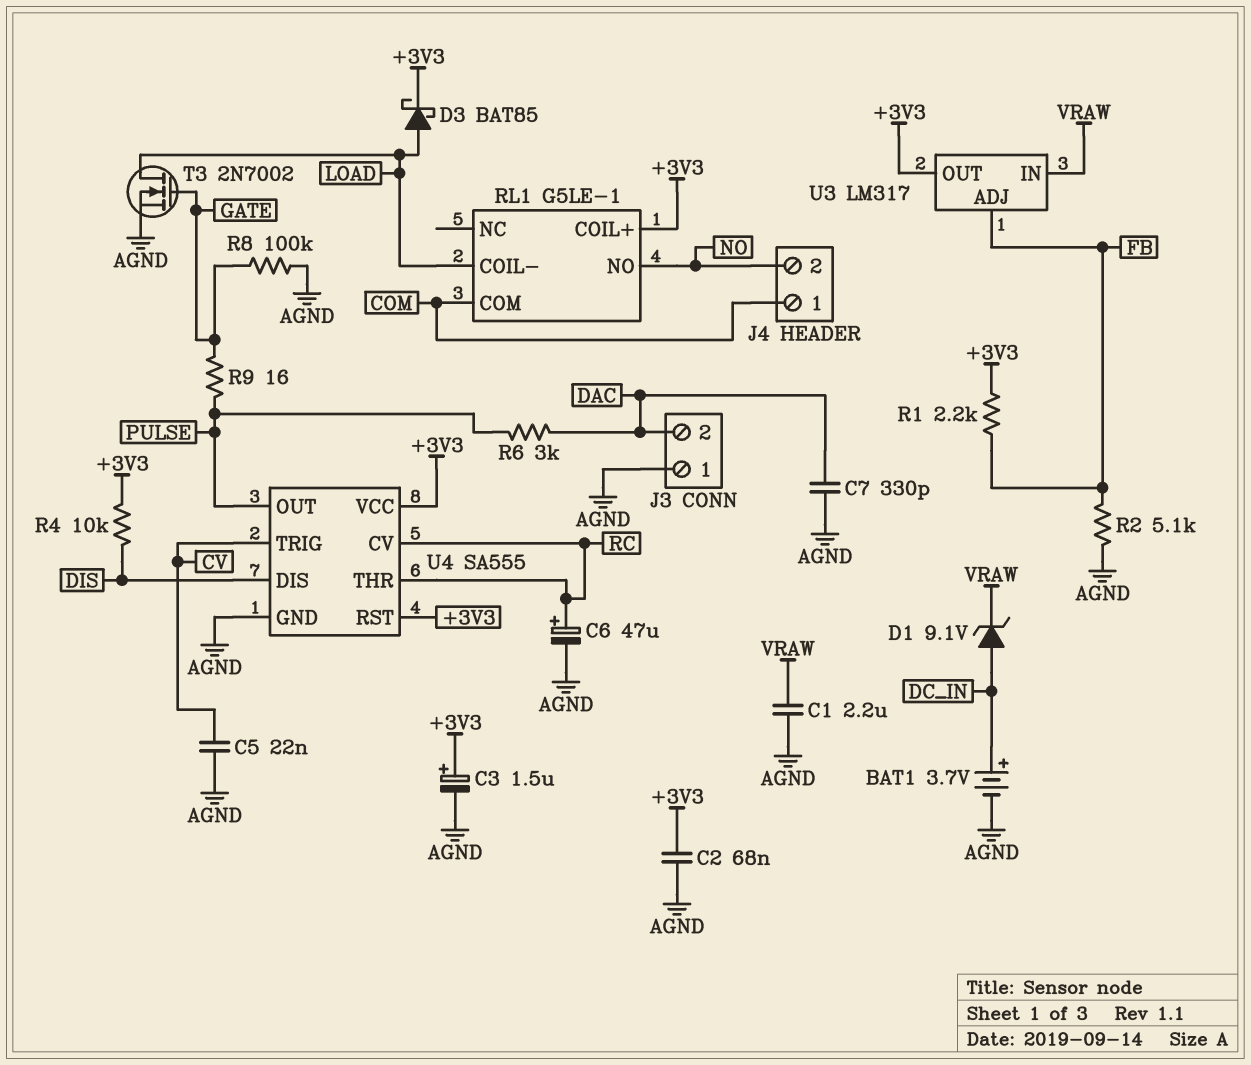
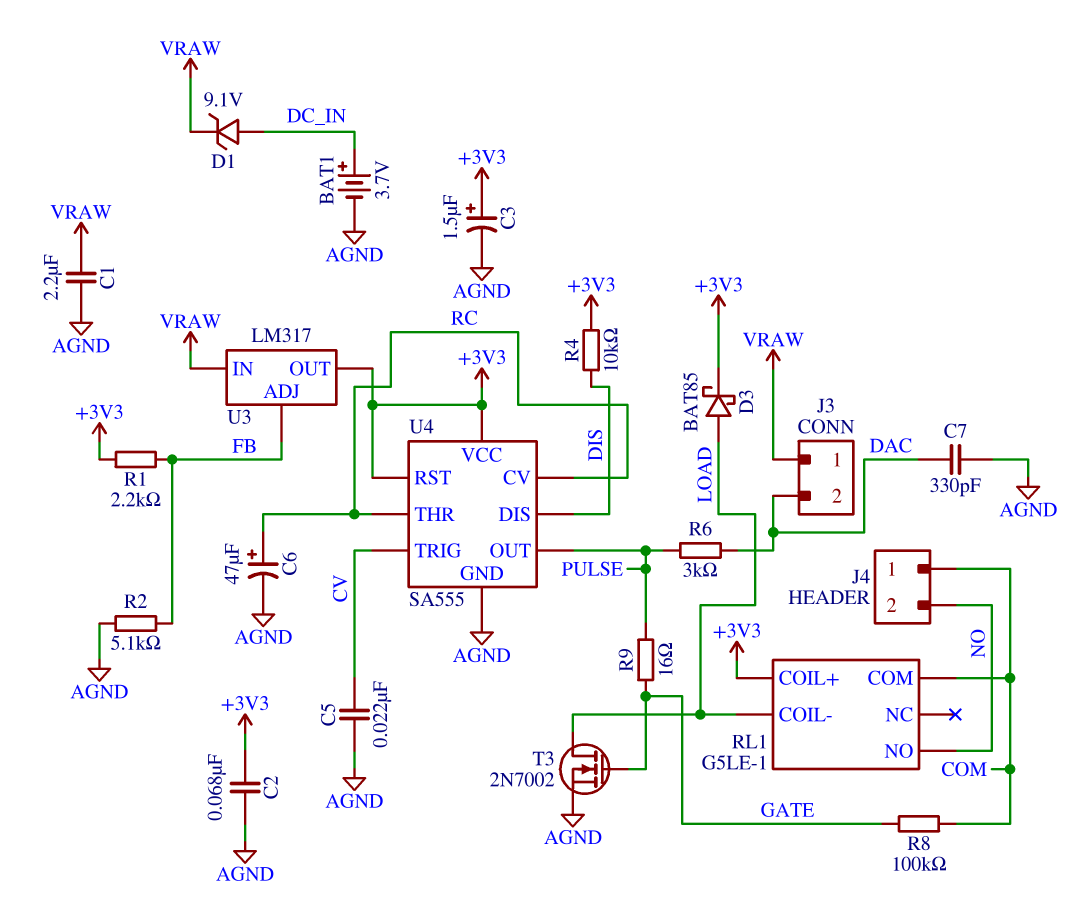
J3 pin 1: AGND -> VRAW
R8: 100k (AGND, GATE) -> 100k (COM, GATE)

